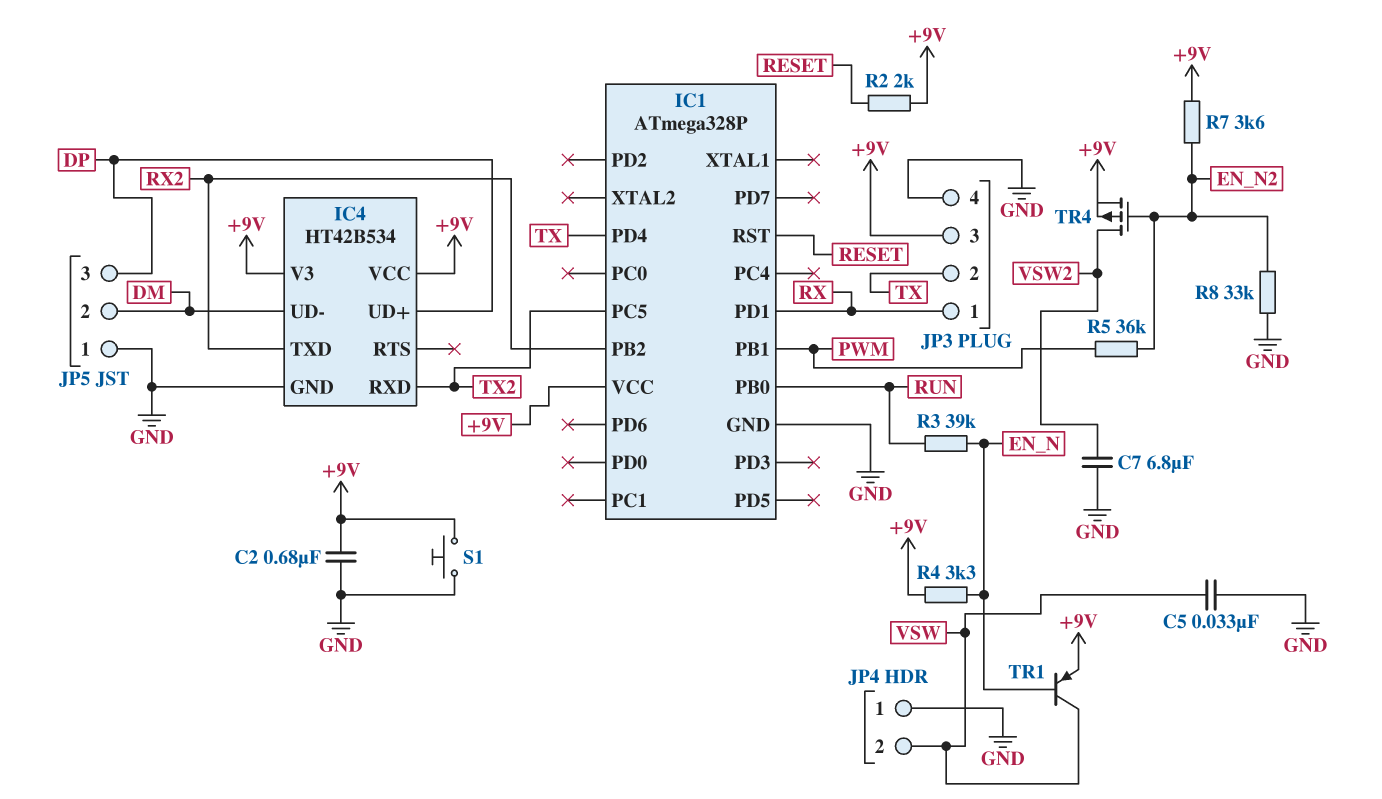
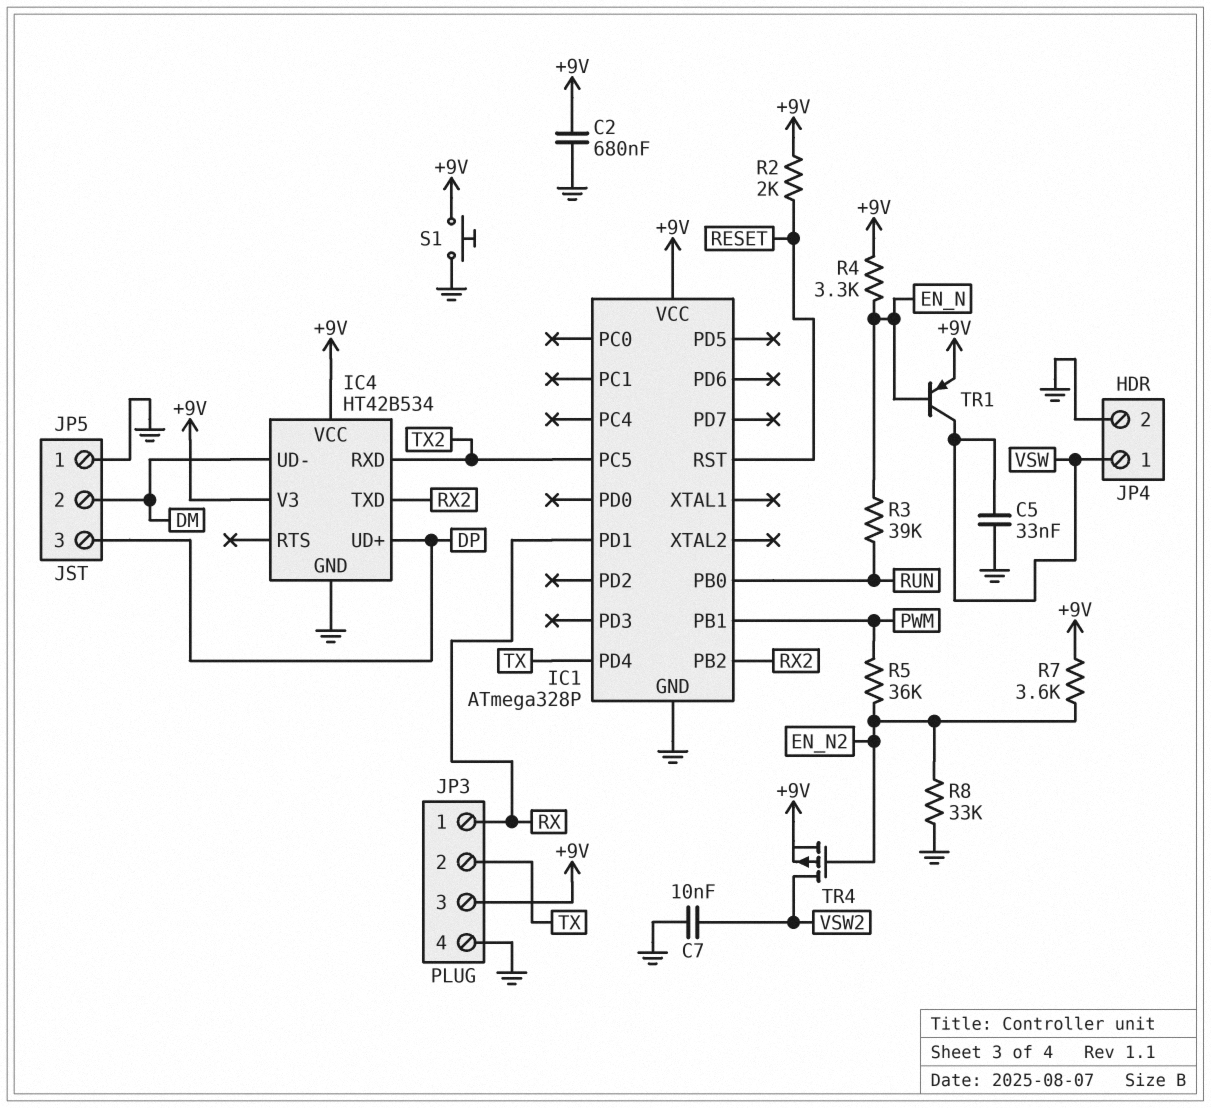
C7: 6.8uF (GND, VSW2) -> 10nF (GND, VSW2)
JP4 pin 1: GND -> VSW
JP4 pin 2: VSW -> GND

